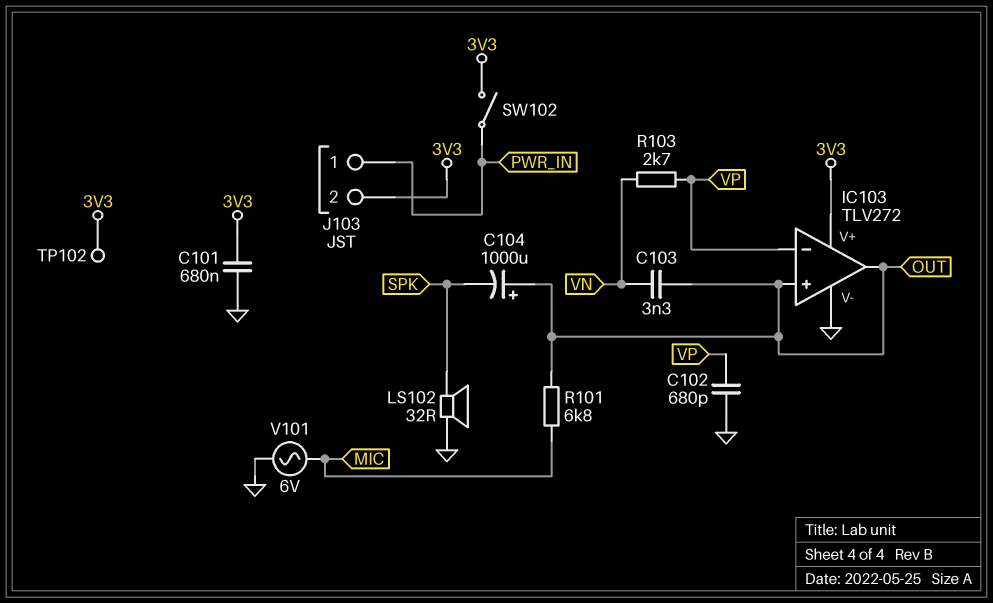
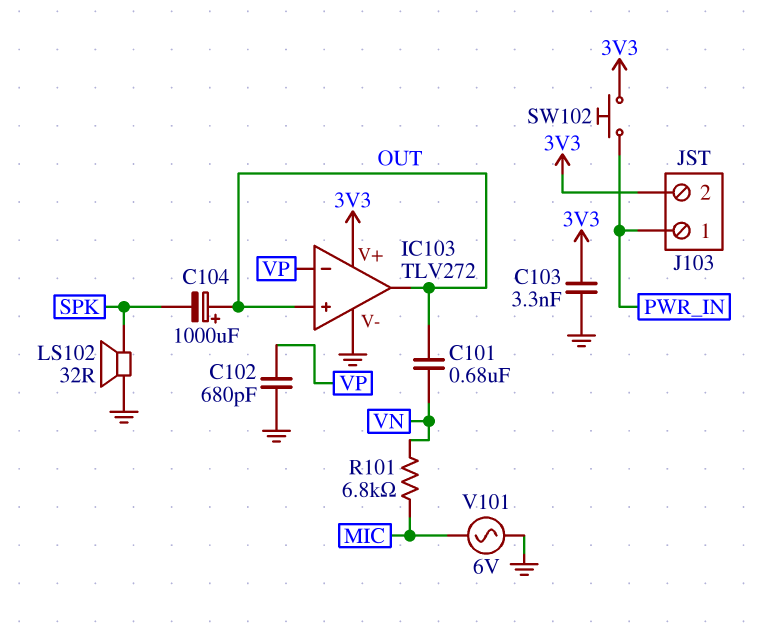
C101: 680nF (3V3, GND) -> 680nF (OUT, VN)
C103: 3.3nF (OUT, VN) -> 3.3nF (3V3, GND)
R101: 6.8k (MIC, OUT) -> 6.8k (MIC, VN)
R103: 2.7k (VN, VP) -> none
SW102: switch (3V3, PWR_IN) -> button (3V3, PWR_IN)
TP102: test point (3V3) -> none

